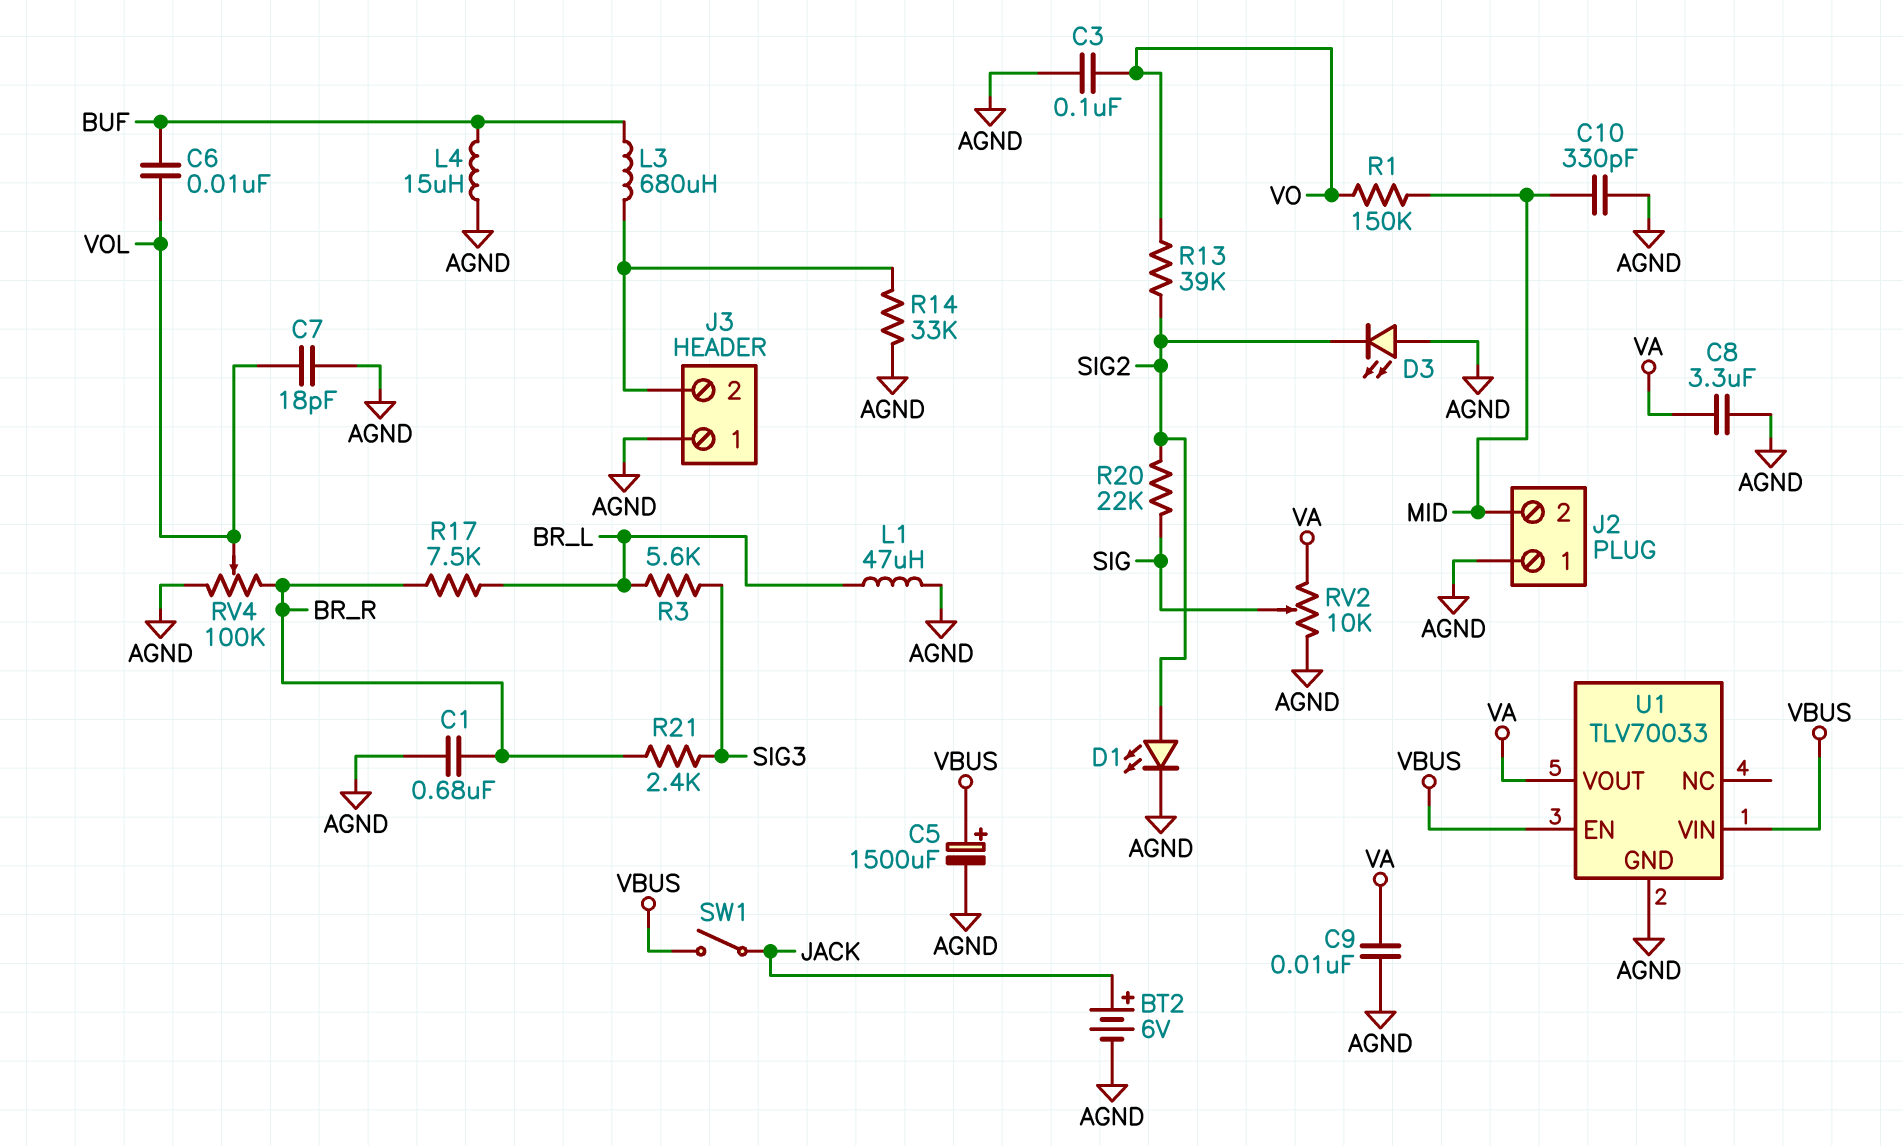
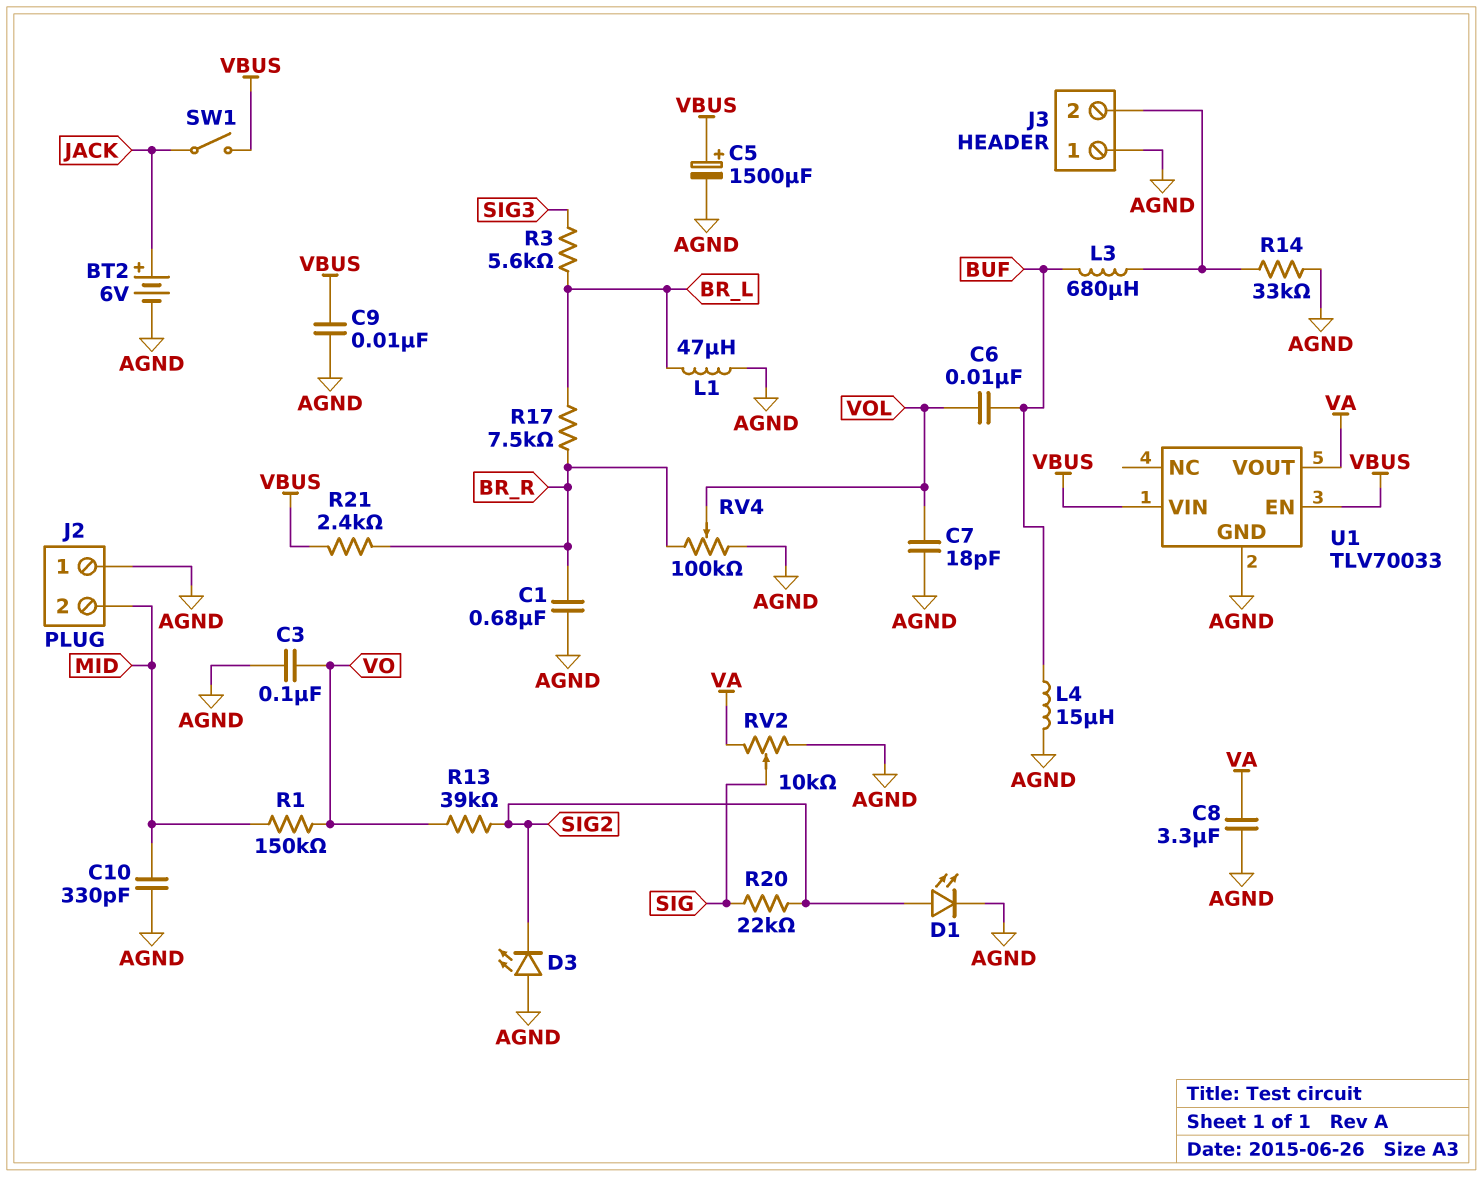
C9: 10nF (AGND, VA) -> 10nF (AGND, VBUS)
R21: 2.4k (BR_R, SIG3) -> 2.4k (BR_R, VBUS)

